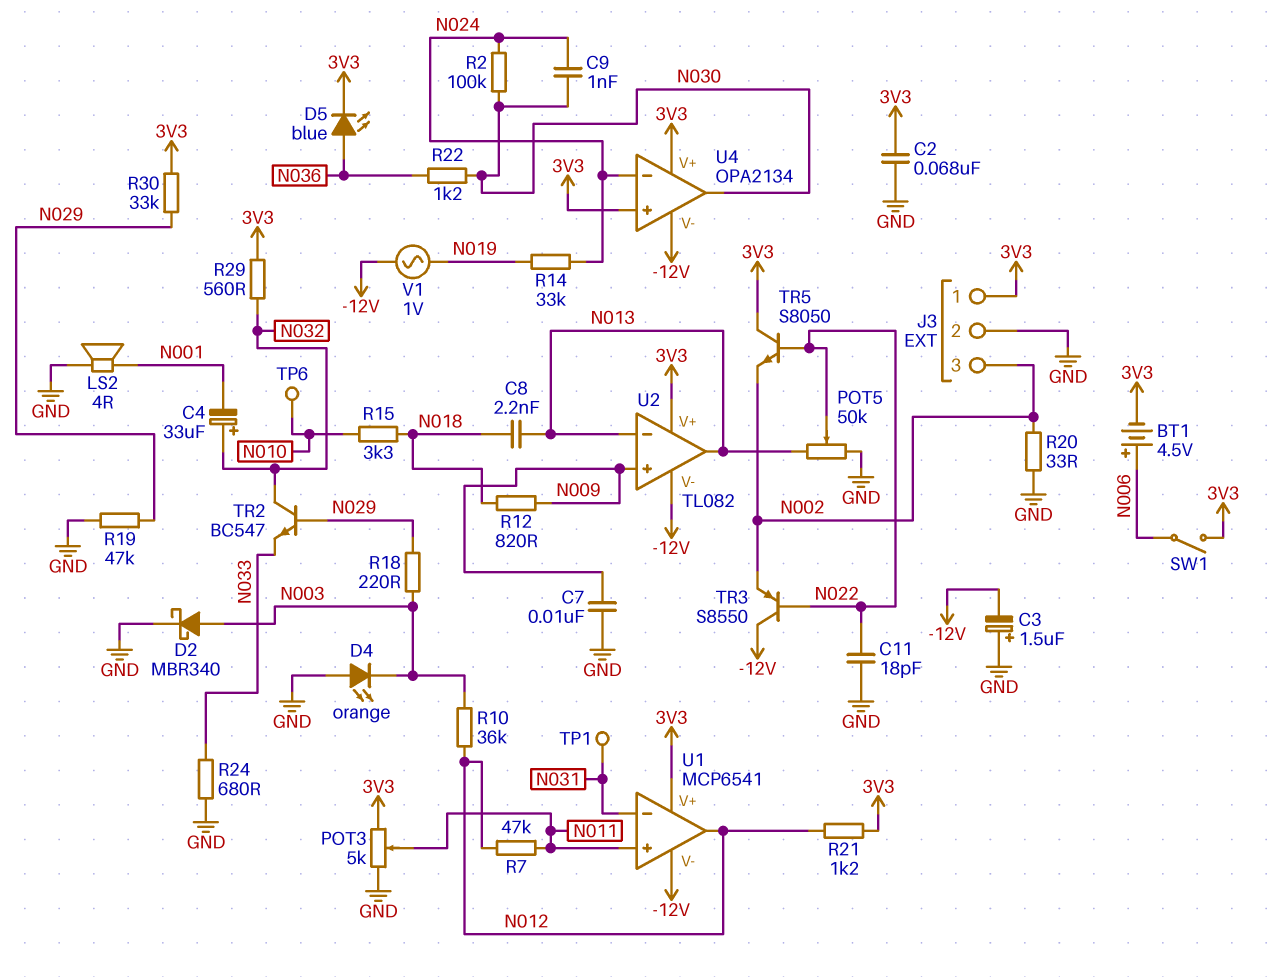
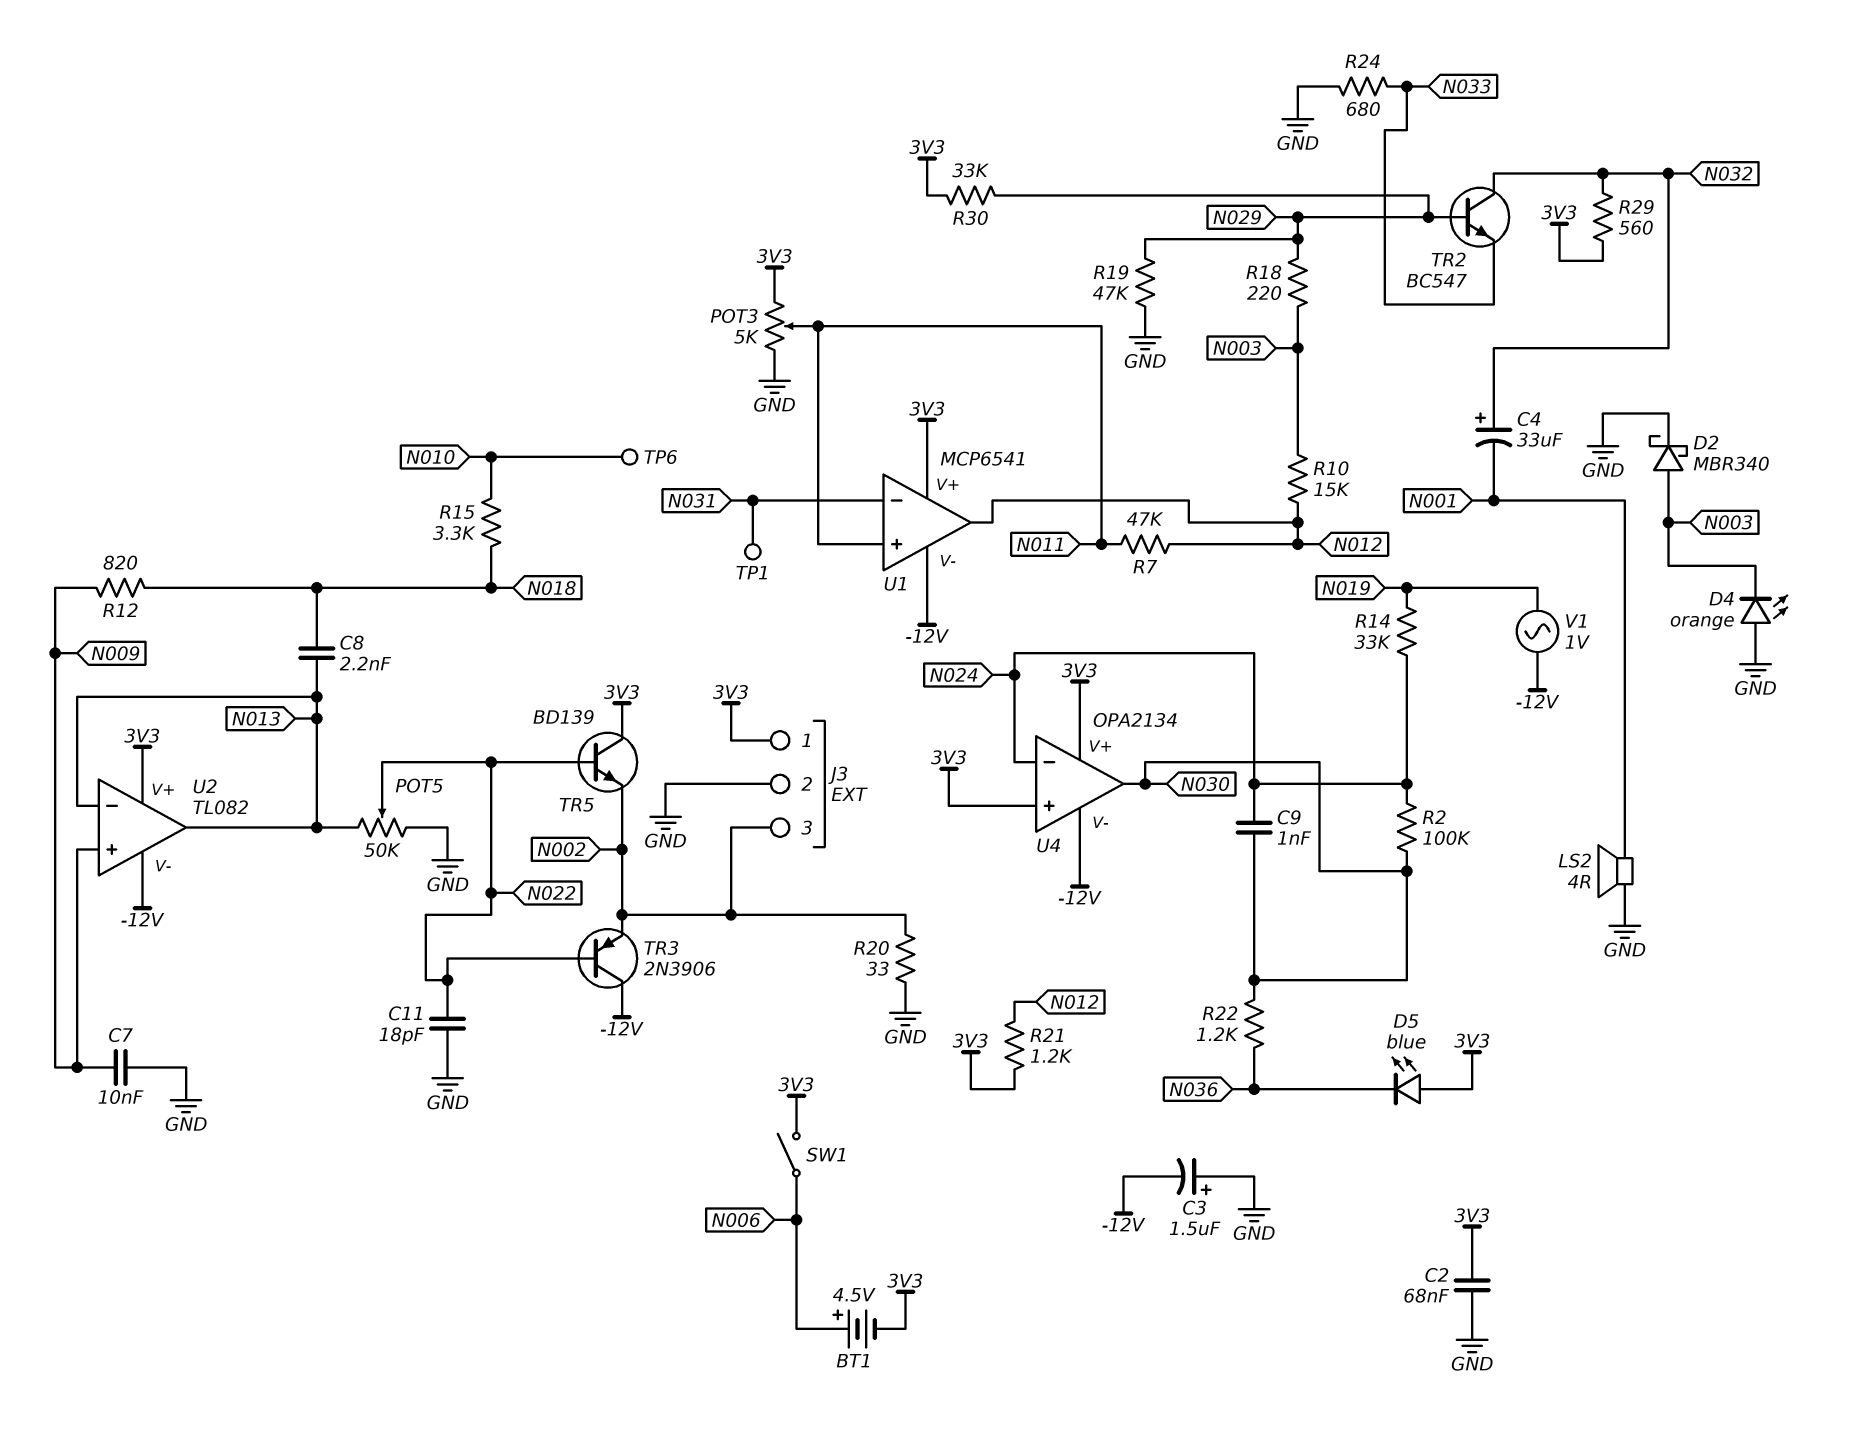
D5: LED blue (A N036, K 3V3) -> LED blue (A 3V3, K N036)
R10: 36k (N003, N012) -> 15k (N003, N012)
TR3: PNP S8550 (B N022, C -12V, E N002) -> PNP 2N3906 (B N022, C -12V, E N002)
TR5: NPN S8050 (B N022, C 3V3, E N002) -> NPN BD139 (B N022, C 3V3, E N002)

